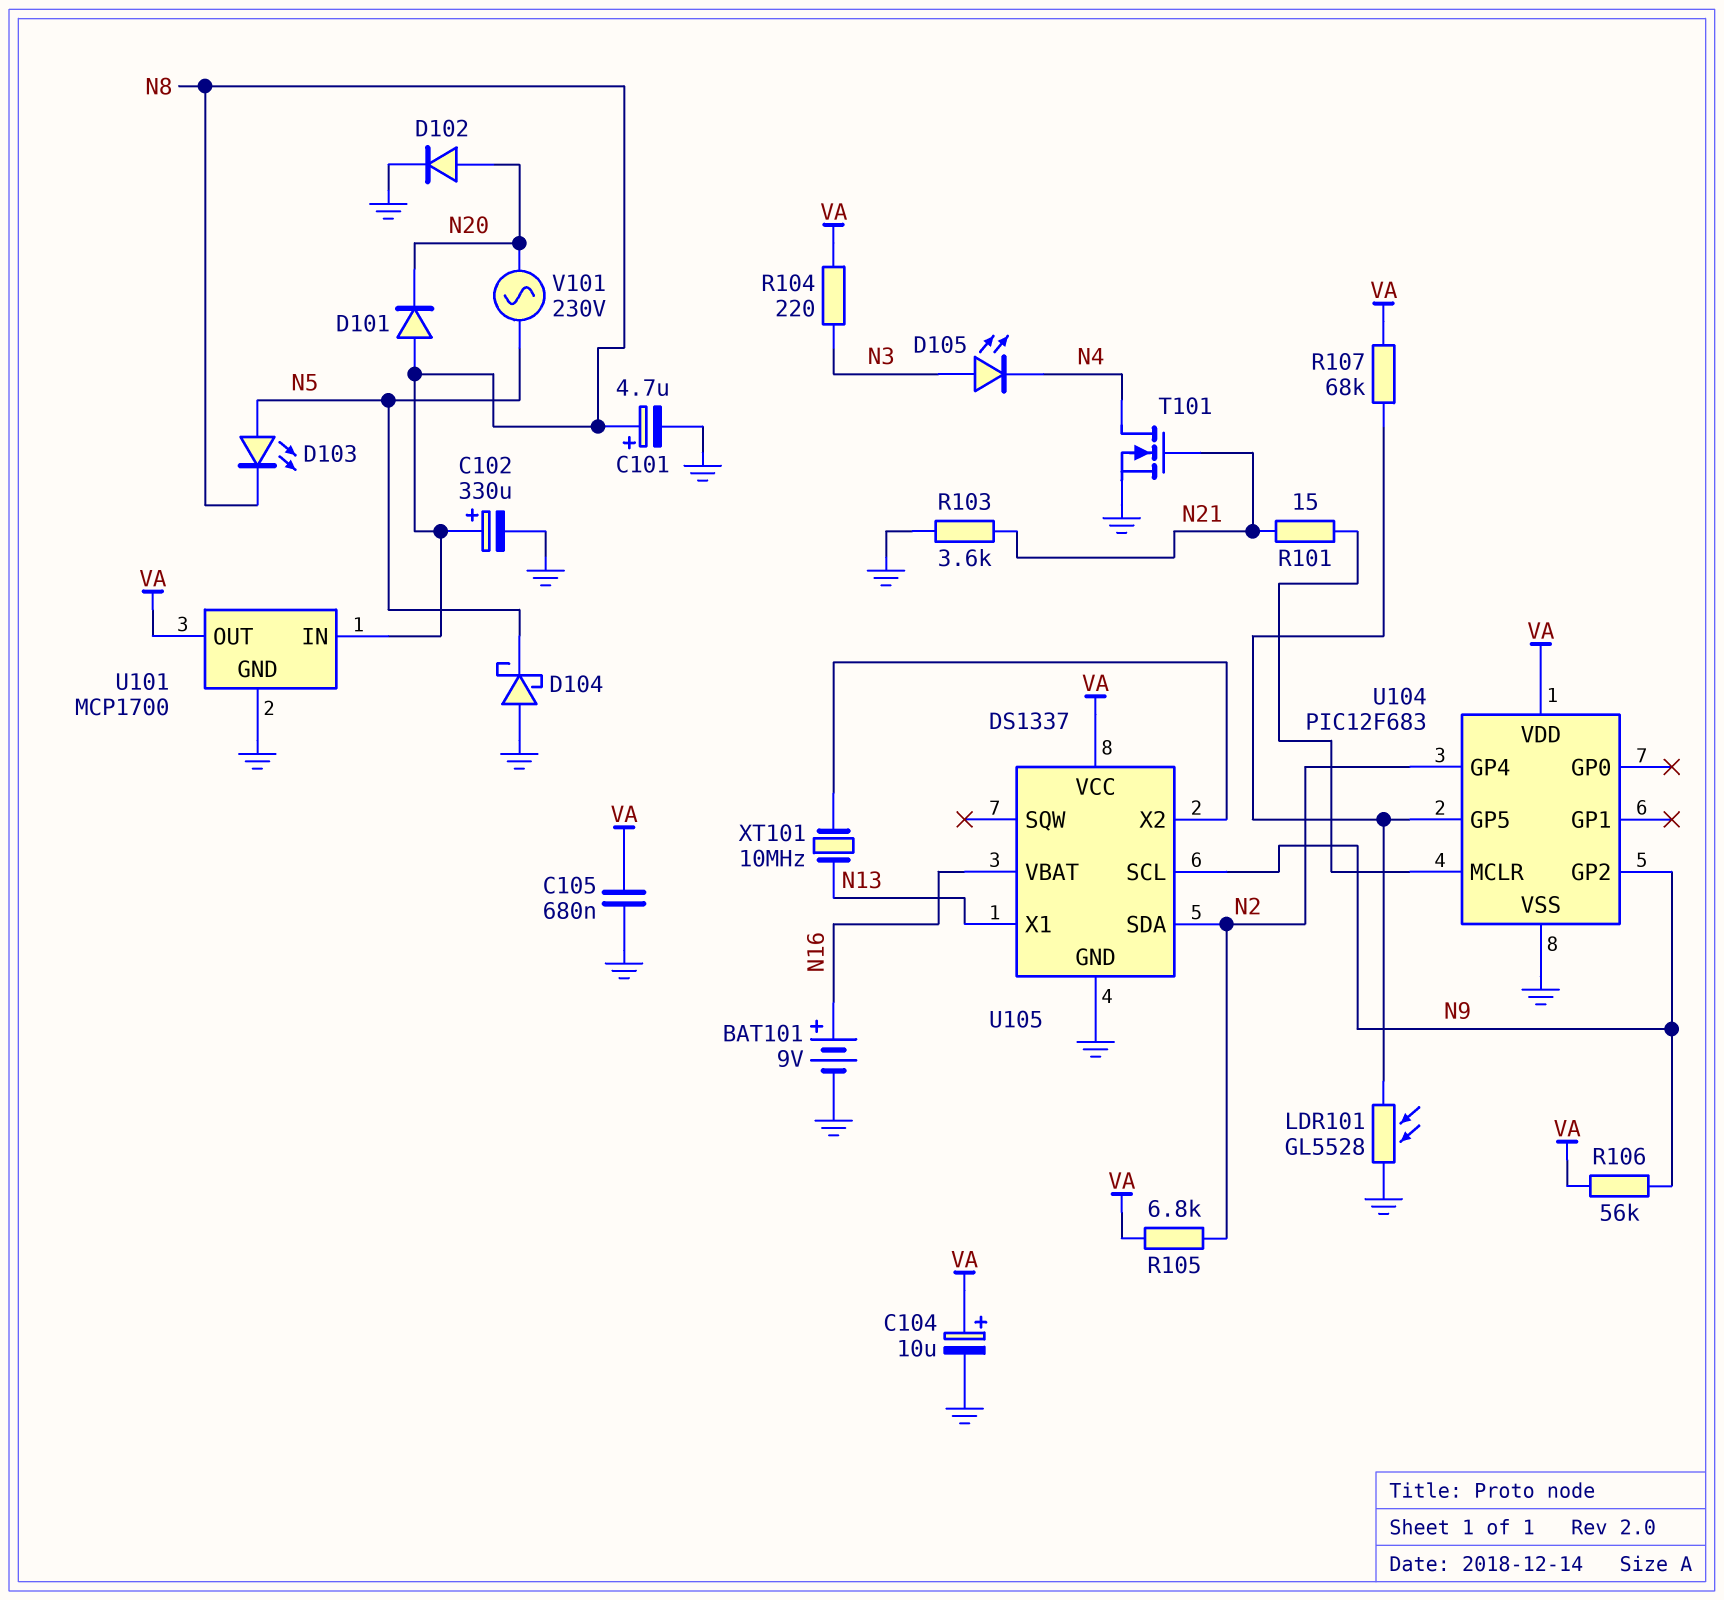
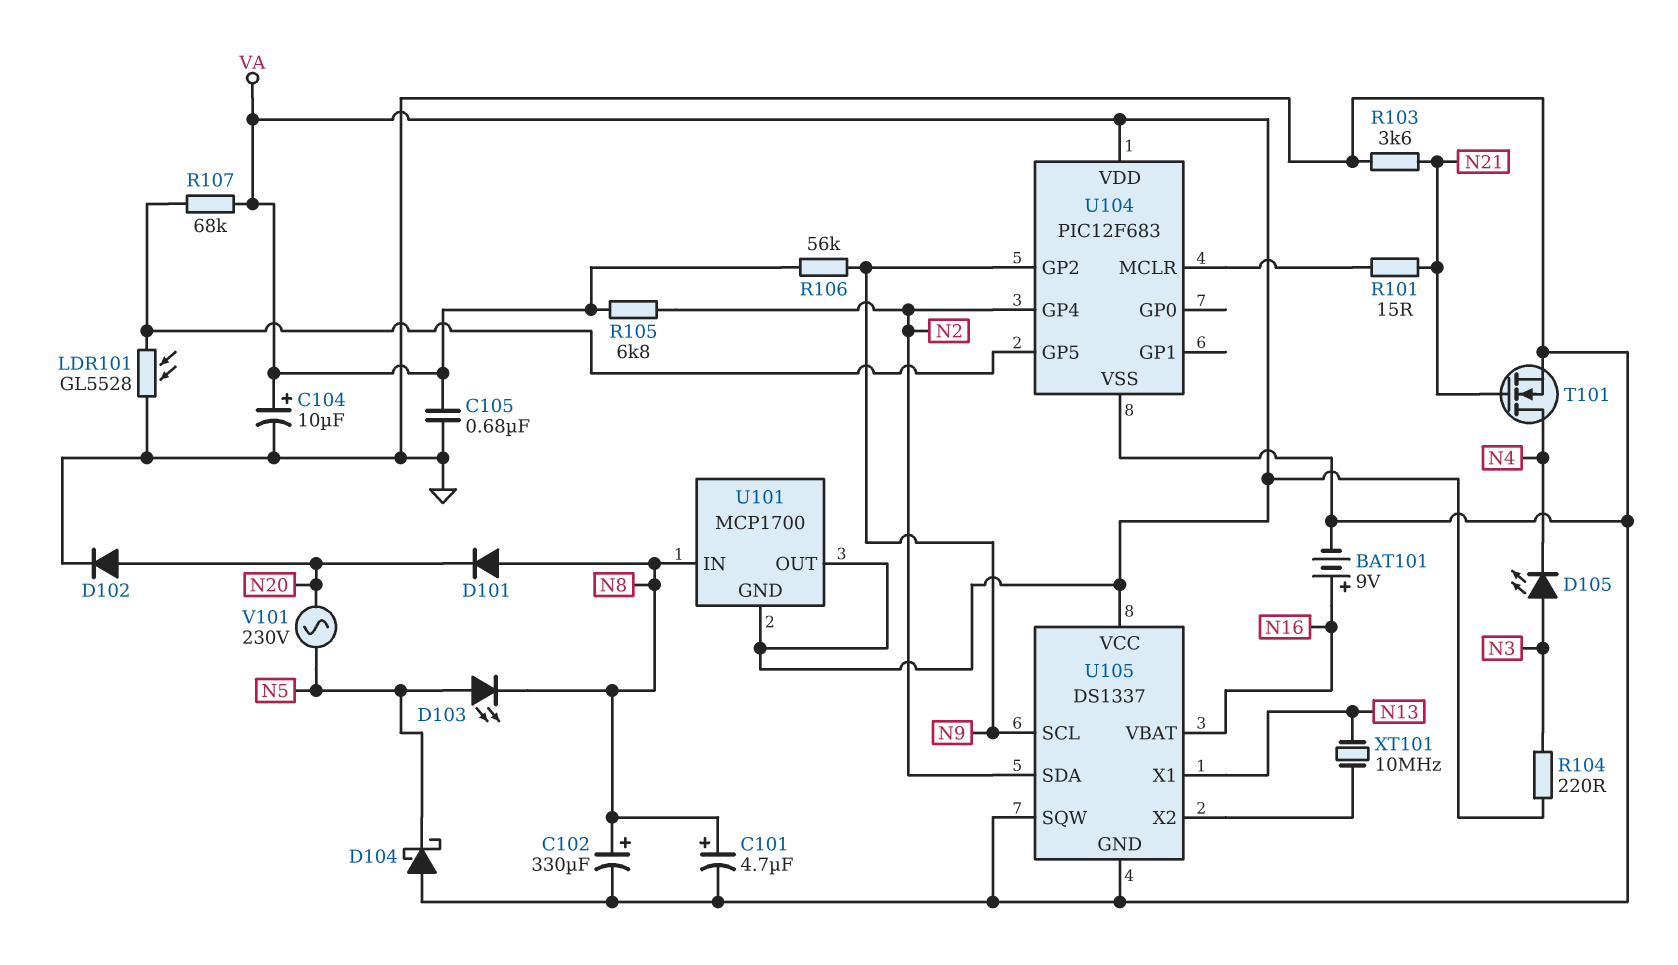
U101 pin GND: GND -> VA
U105 pin SQW: none -> GND

